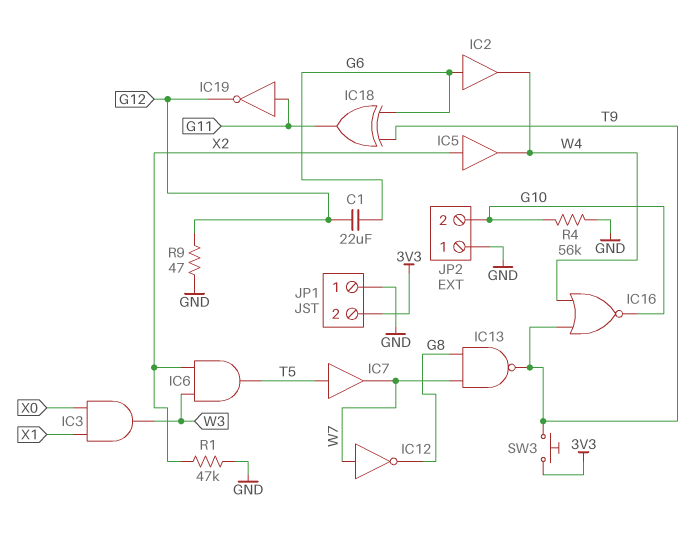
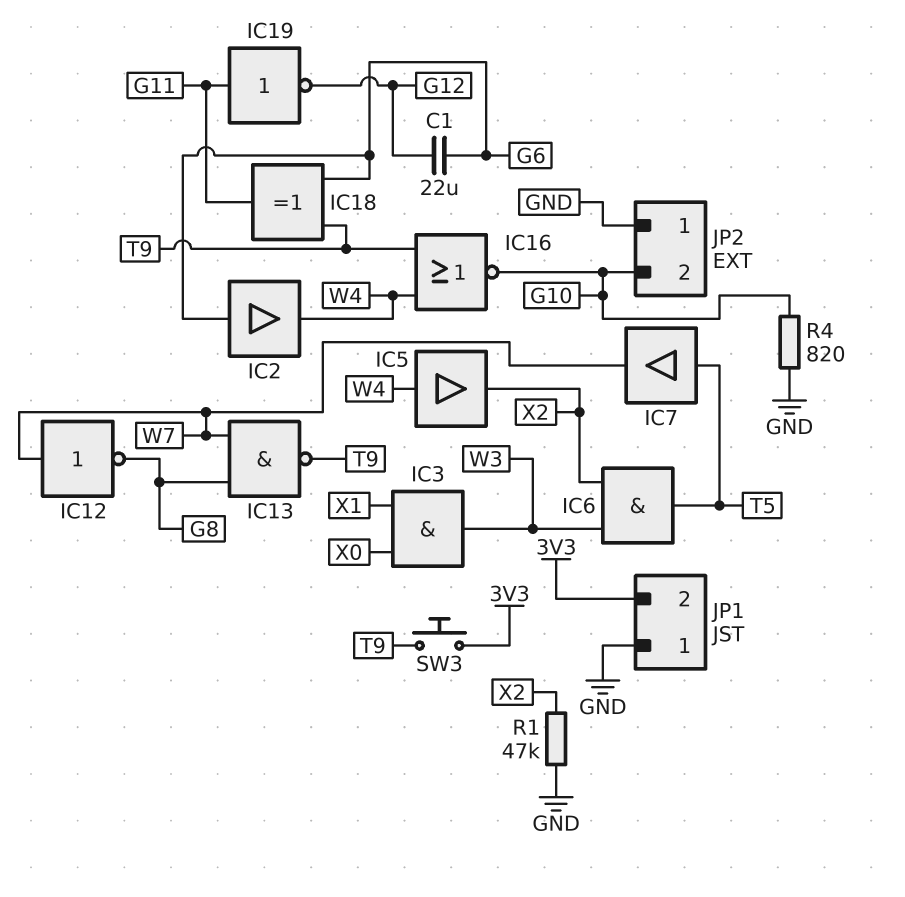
IC5: buffer (in X2, out W4) -> buffer (in W4, out X2)
R4: 56k (G10, GND) -> 820 (G10, GND)
R9: 47 (G12, GND) -> none

